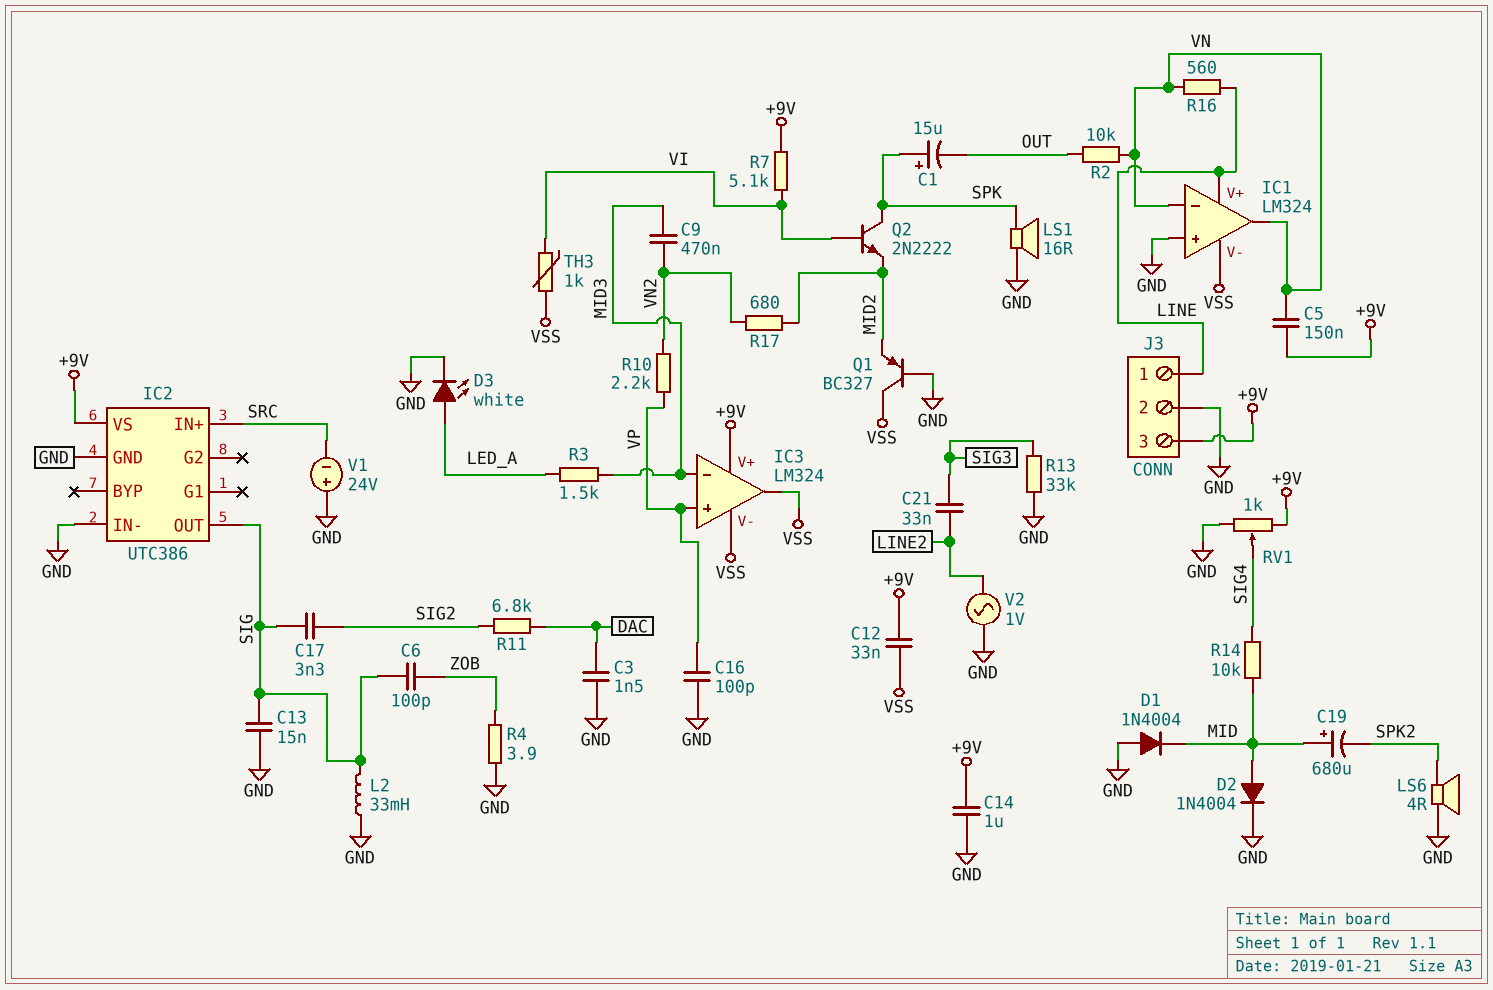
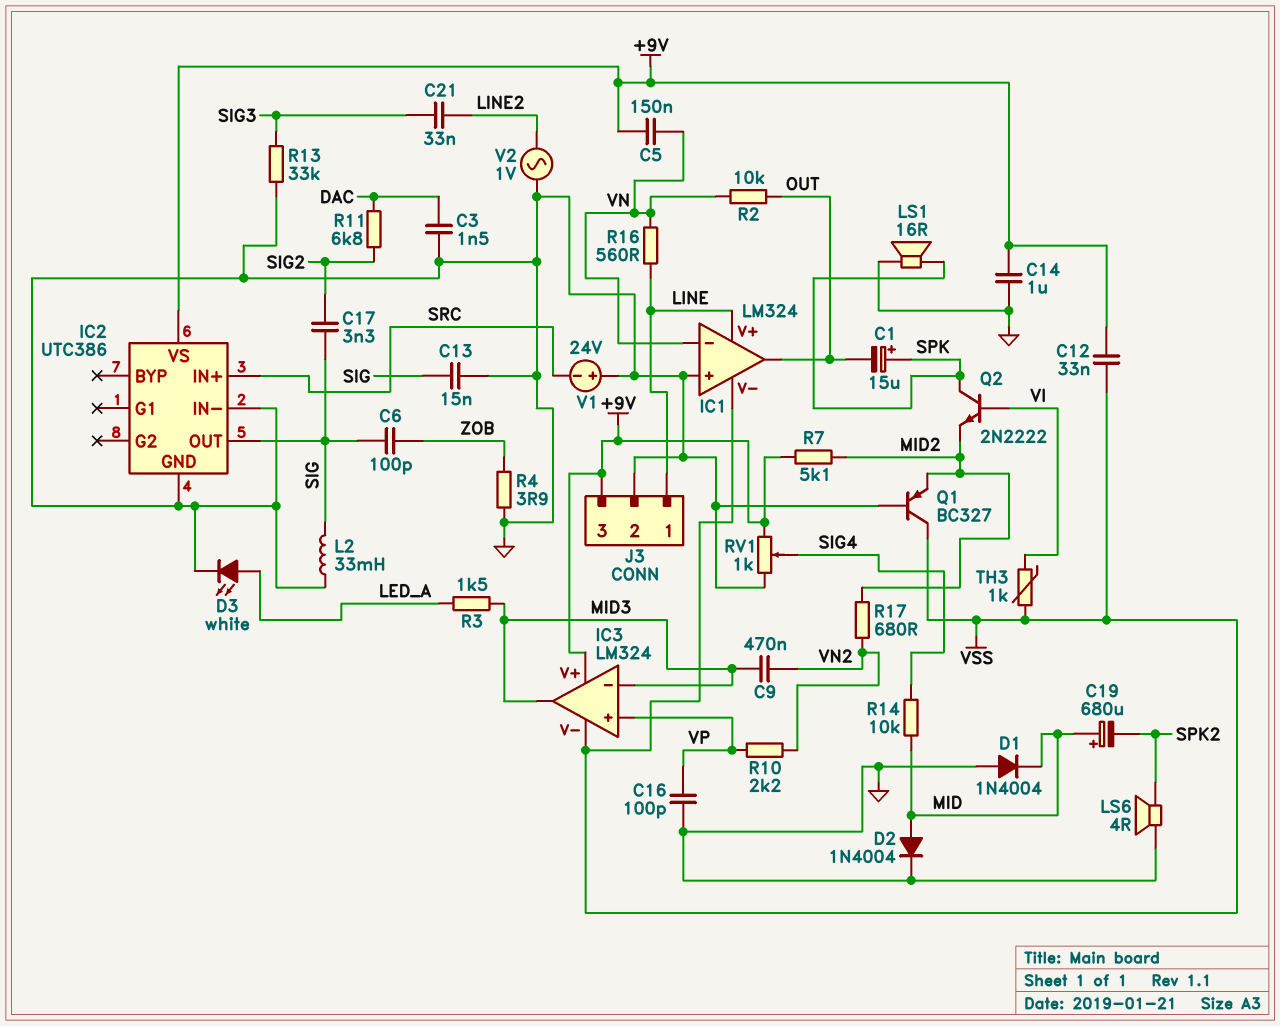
IC1 pin out: VN -> OUT
IC3 pin out: VSS -> MID3
R7: 5.1k (+9V, VI) -> 5.1k (+9V, MID2)

